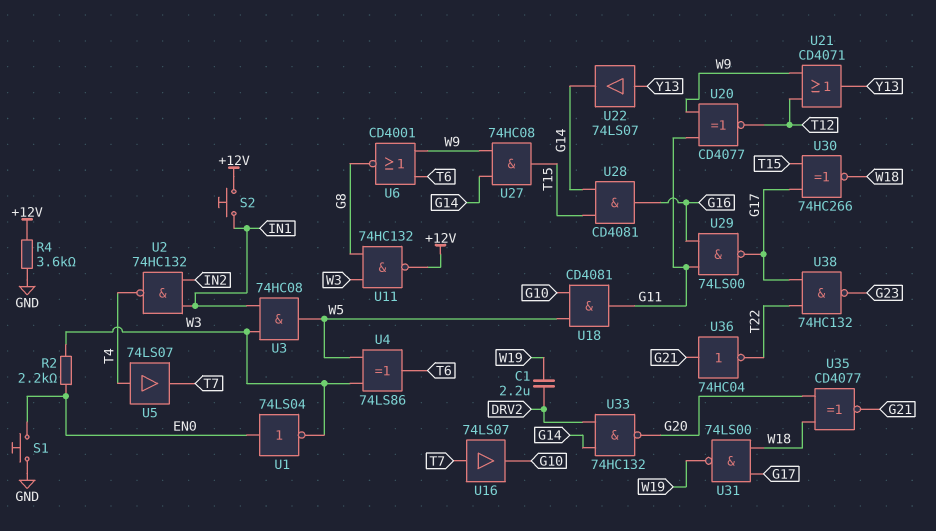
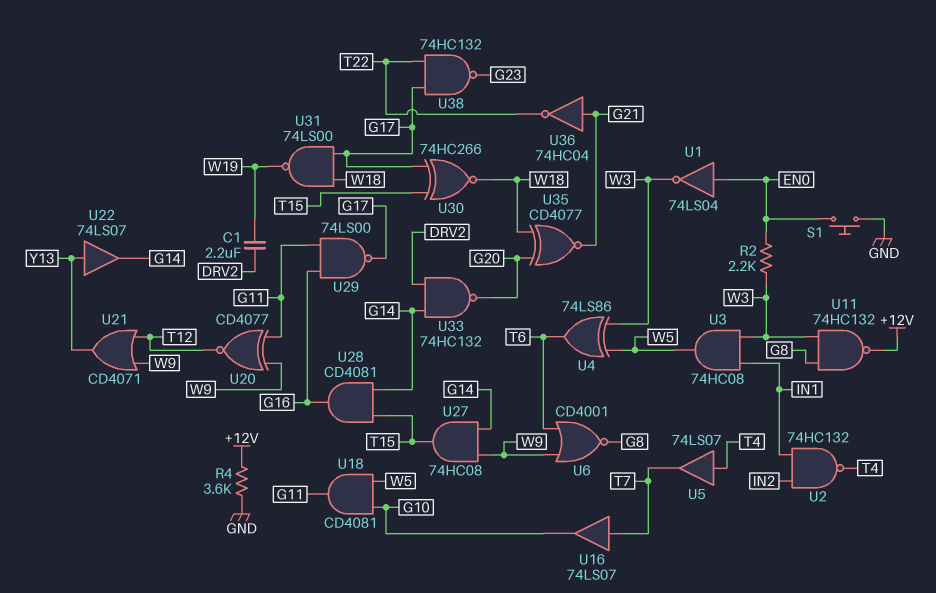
S2: button (+12V, IN1) -> none

